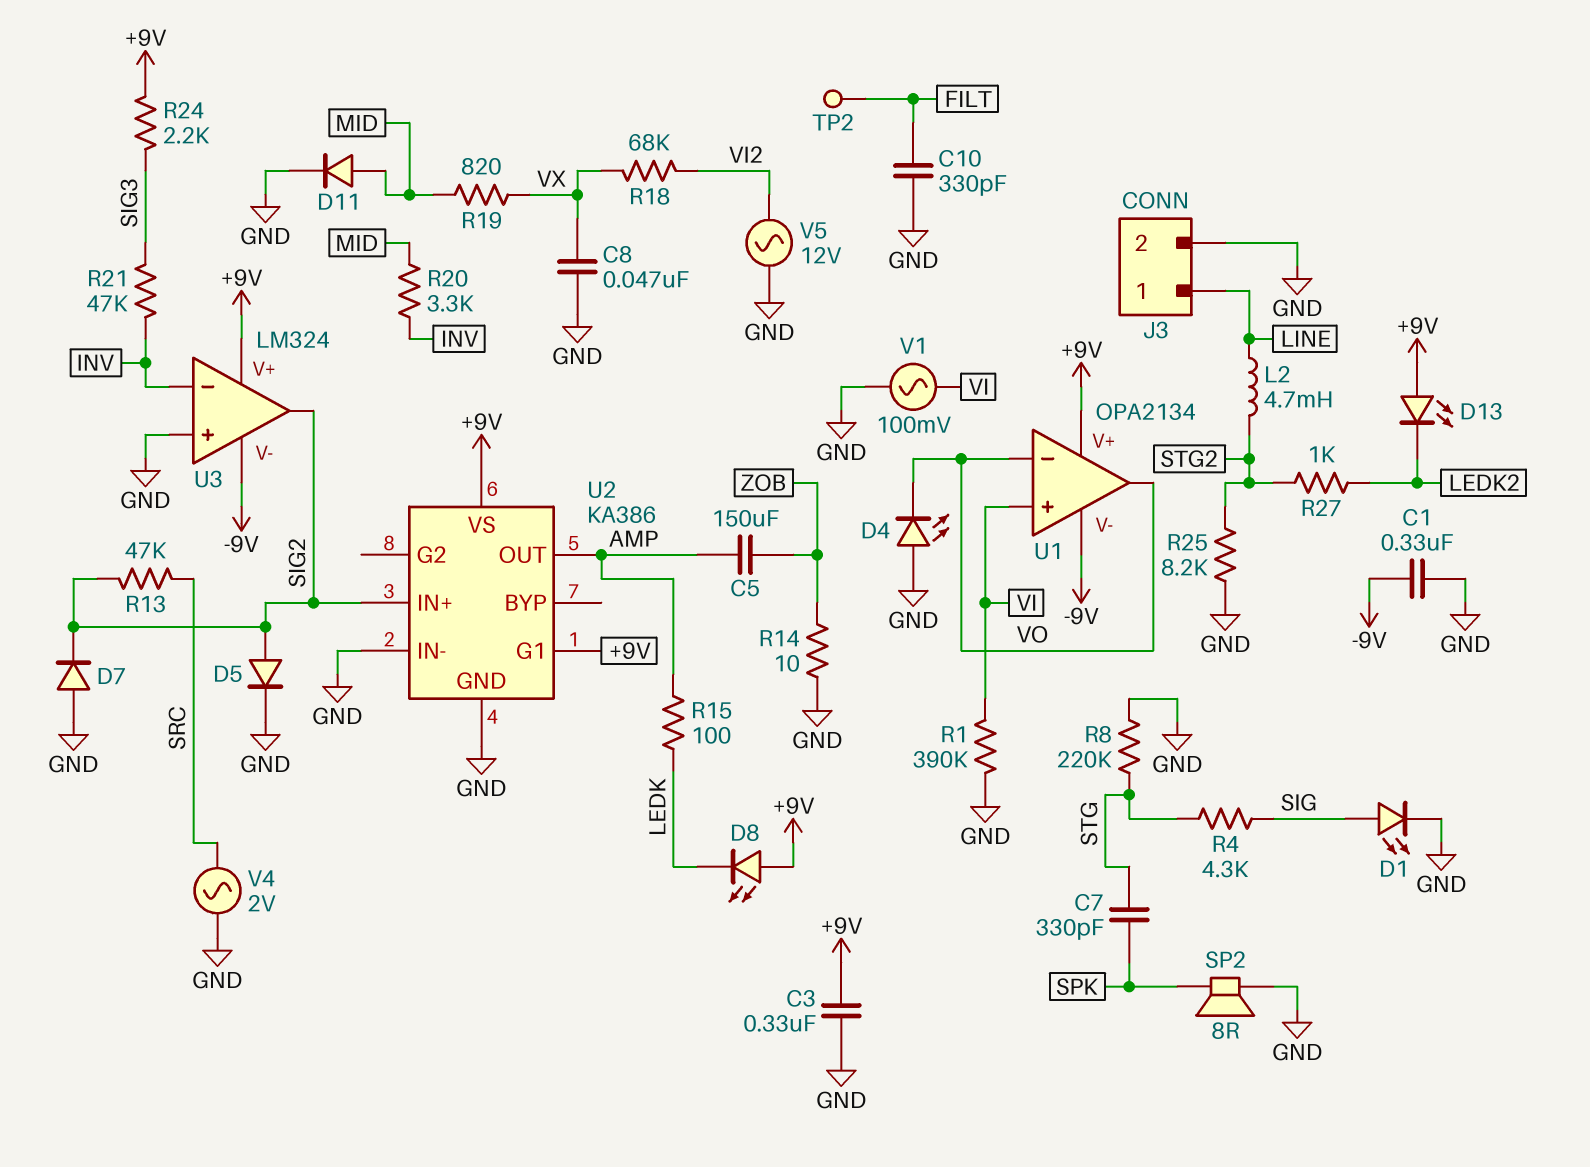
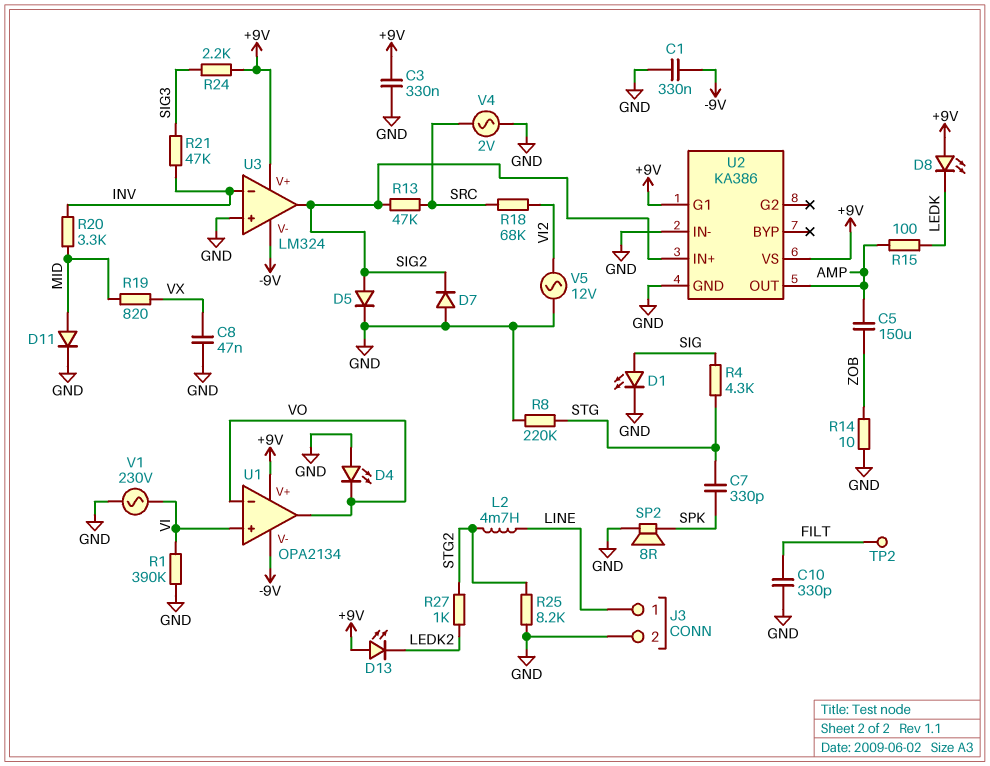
R18: 68k (VI2, VX) -> 68k (SRC, VI2)
V1: AC 100mV (GND, VI) -> AC 230V (GND, VI)

